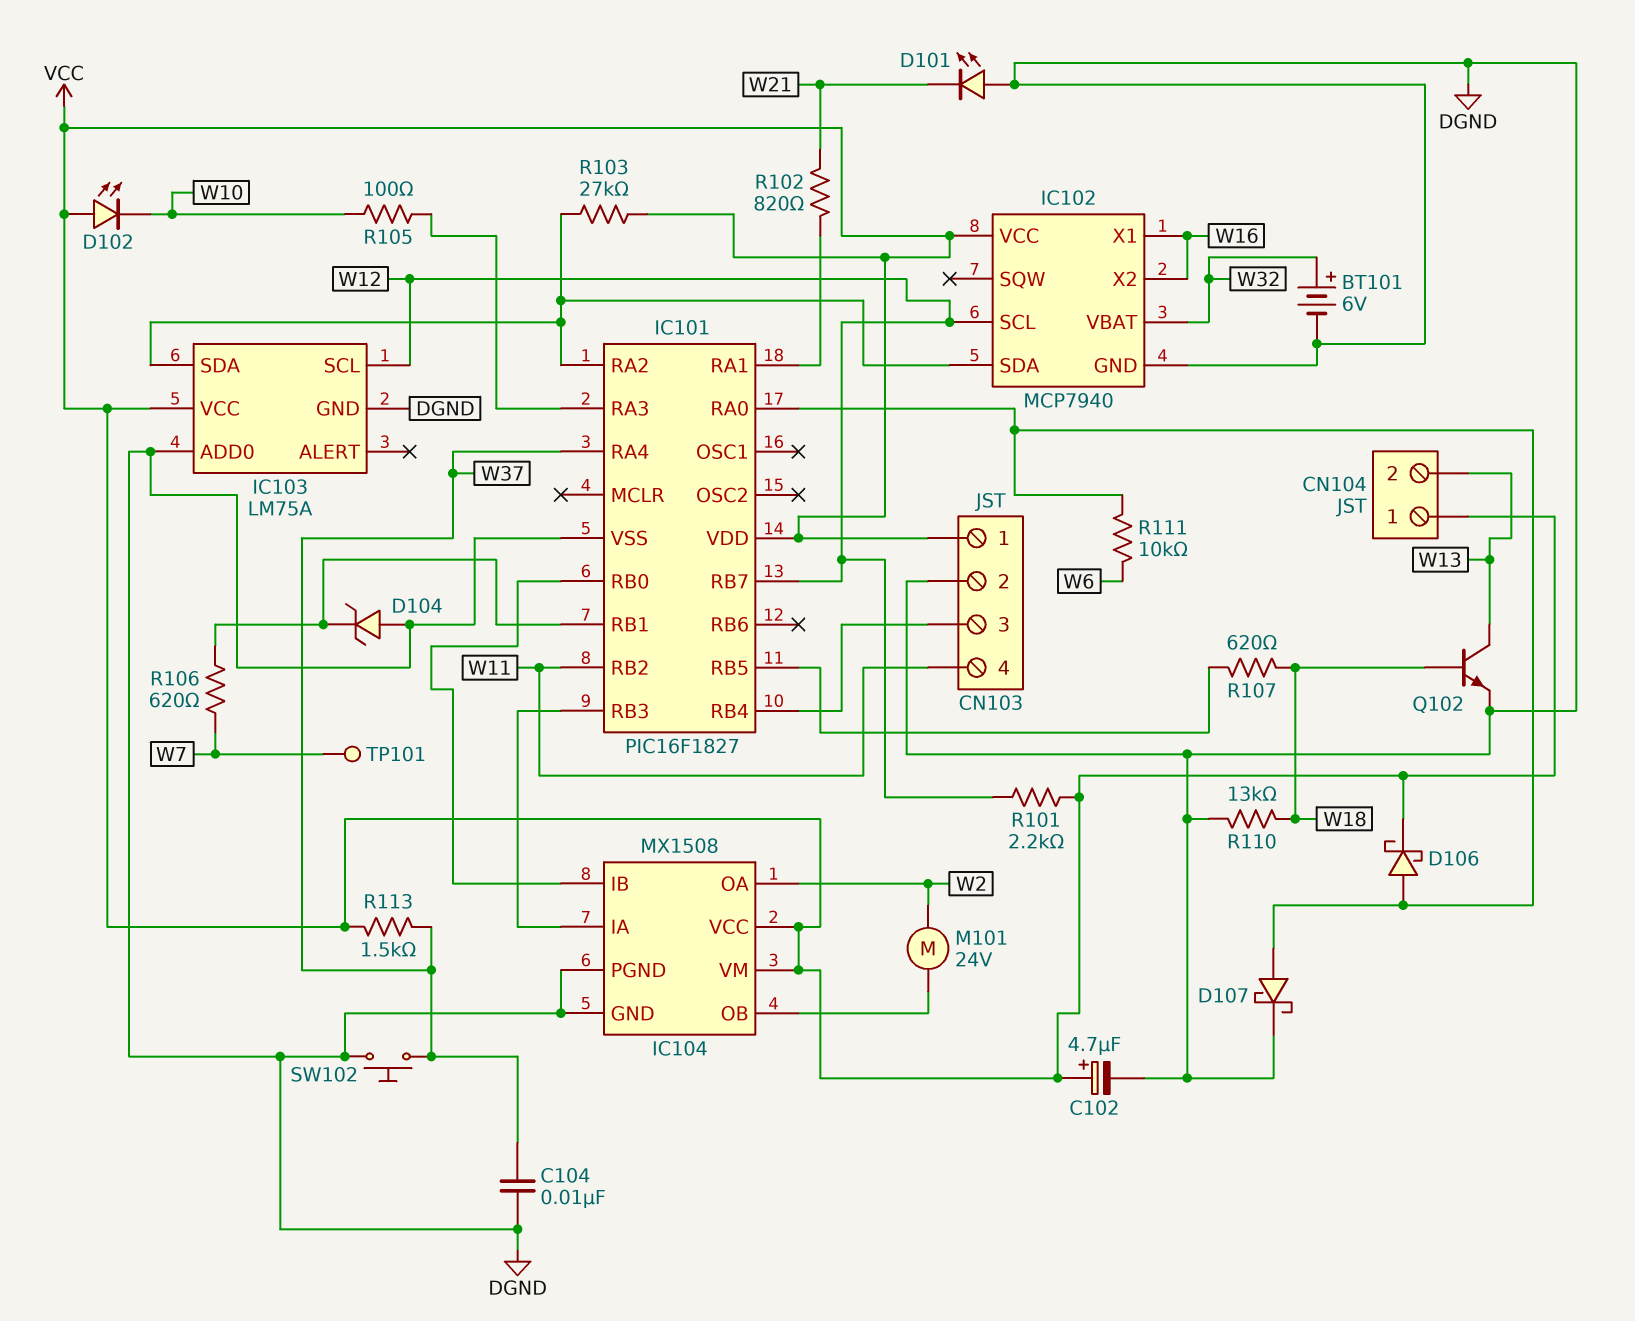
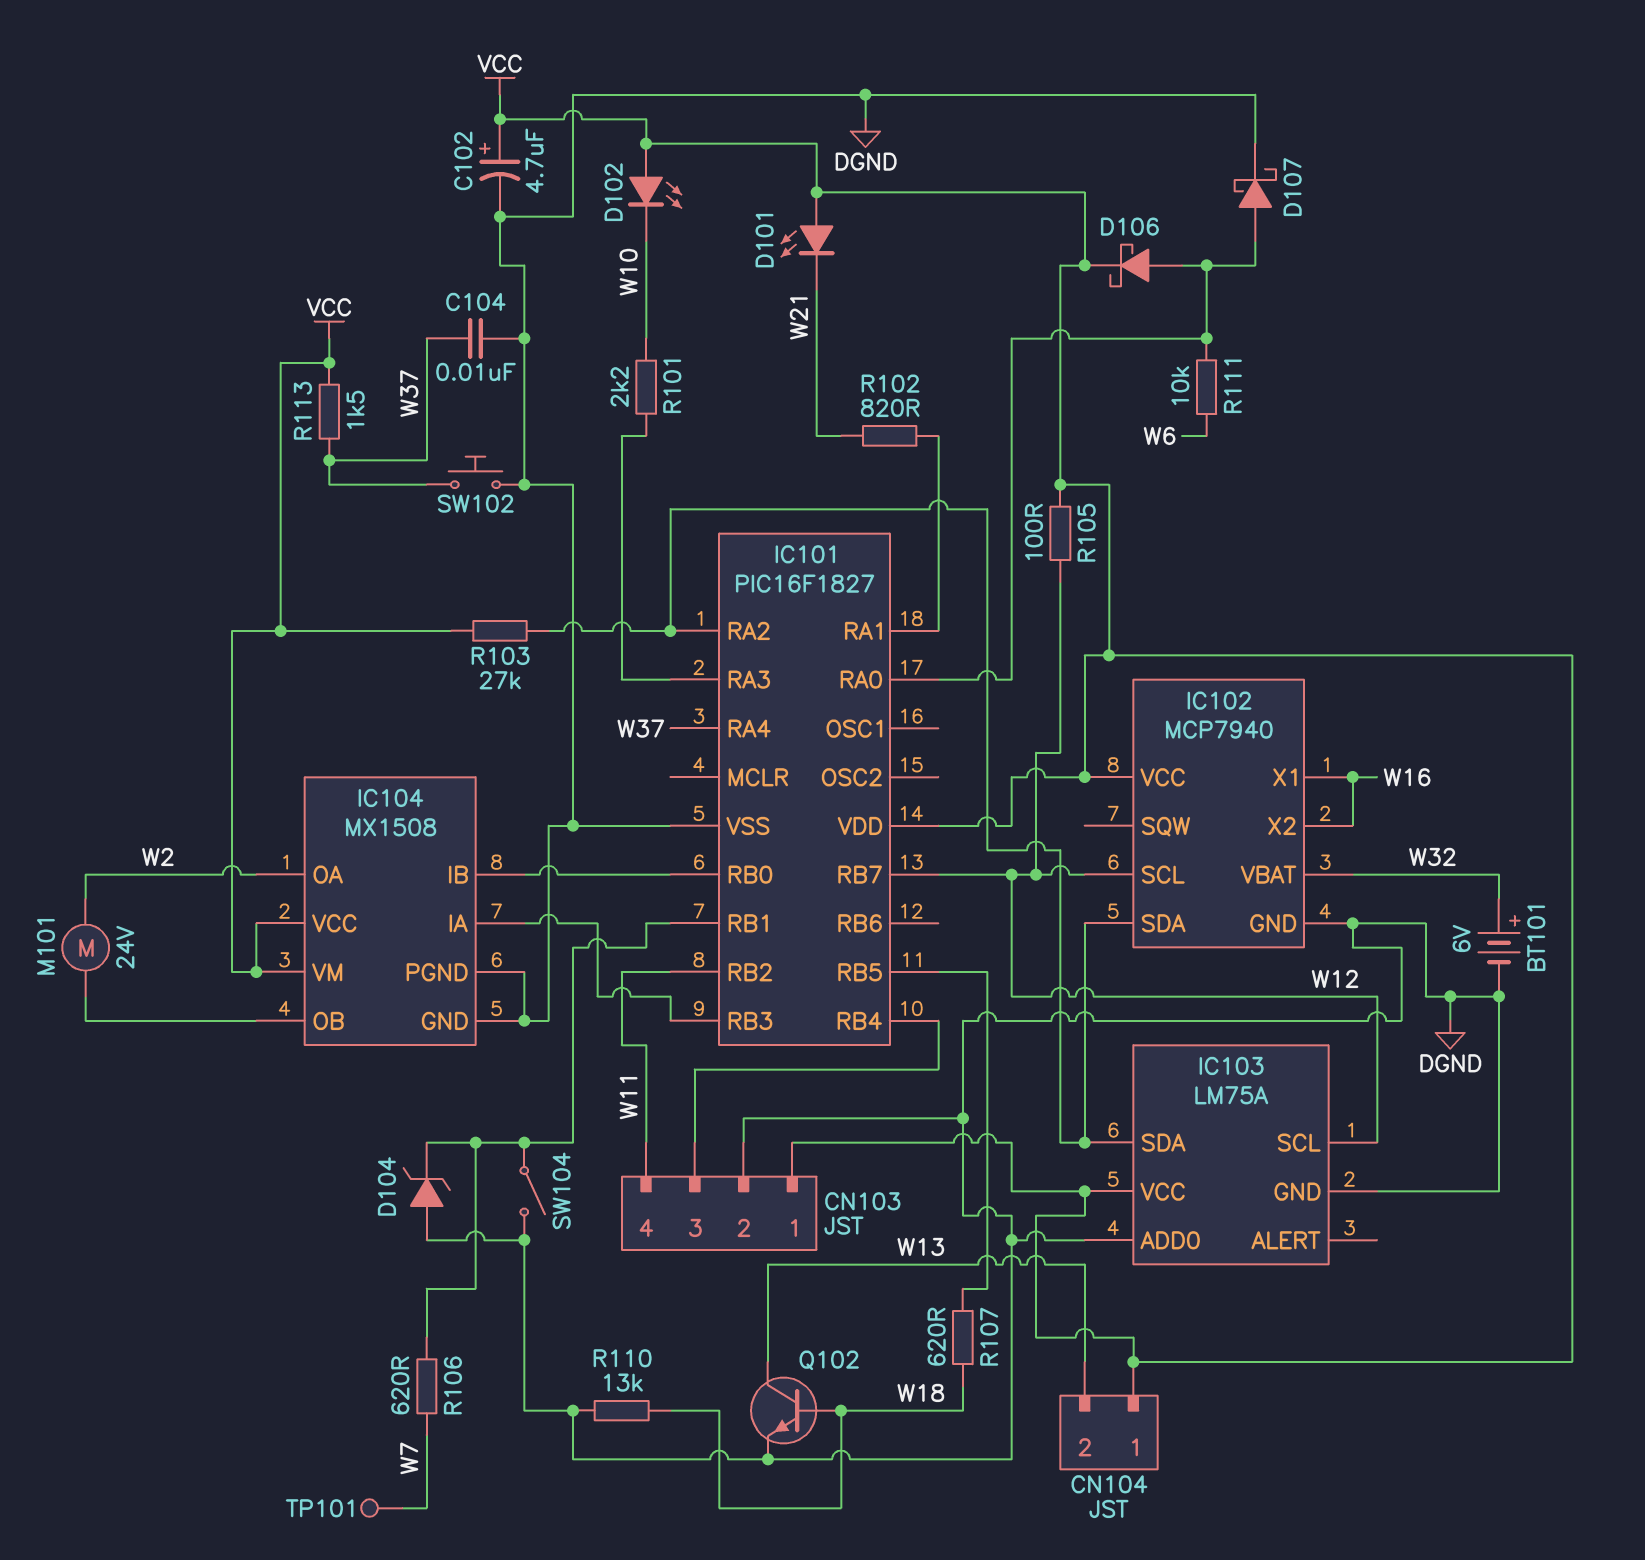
D101: LED (A DGND, K W21) -> LED (A VCC, K W21)
R101: 2.2k (VCC, W12) -> 2.2k (IC101/RA3, W10)
R105: 100 (IC101/RA3, W10) -> 100 (VCC, W12)
SW104: none -> switch (DGND, IC101/RB1)

